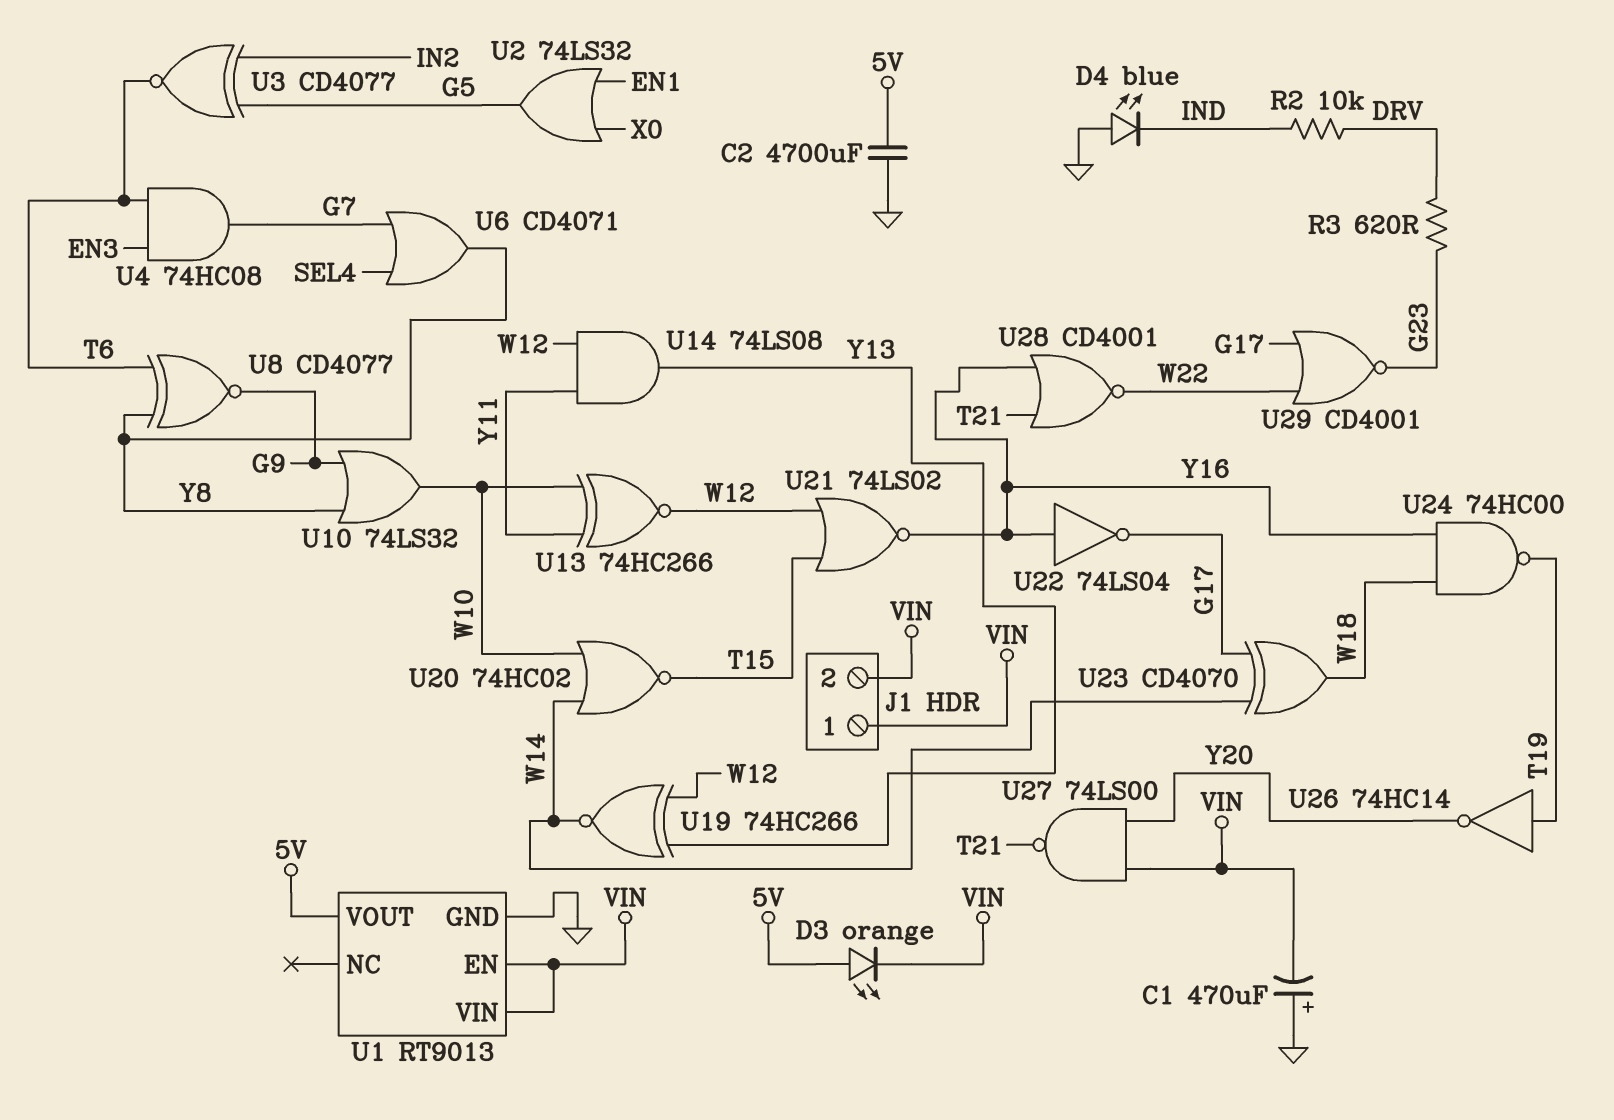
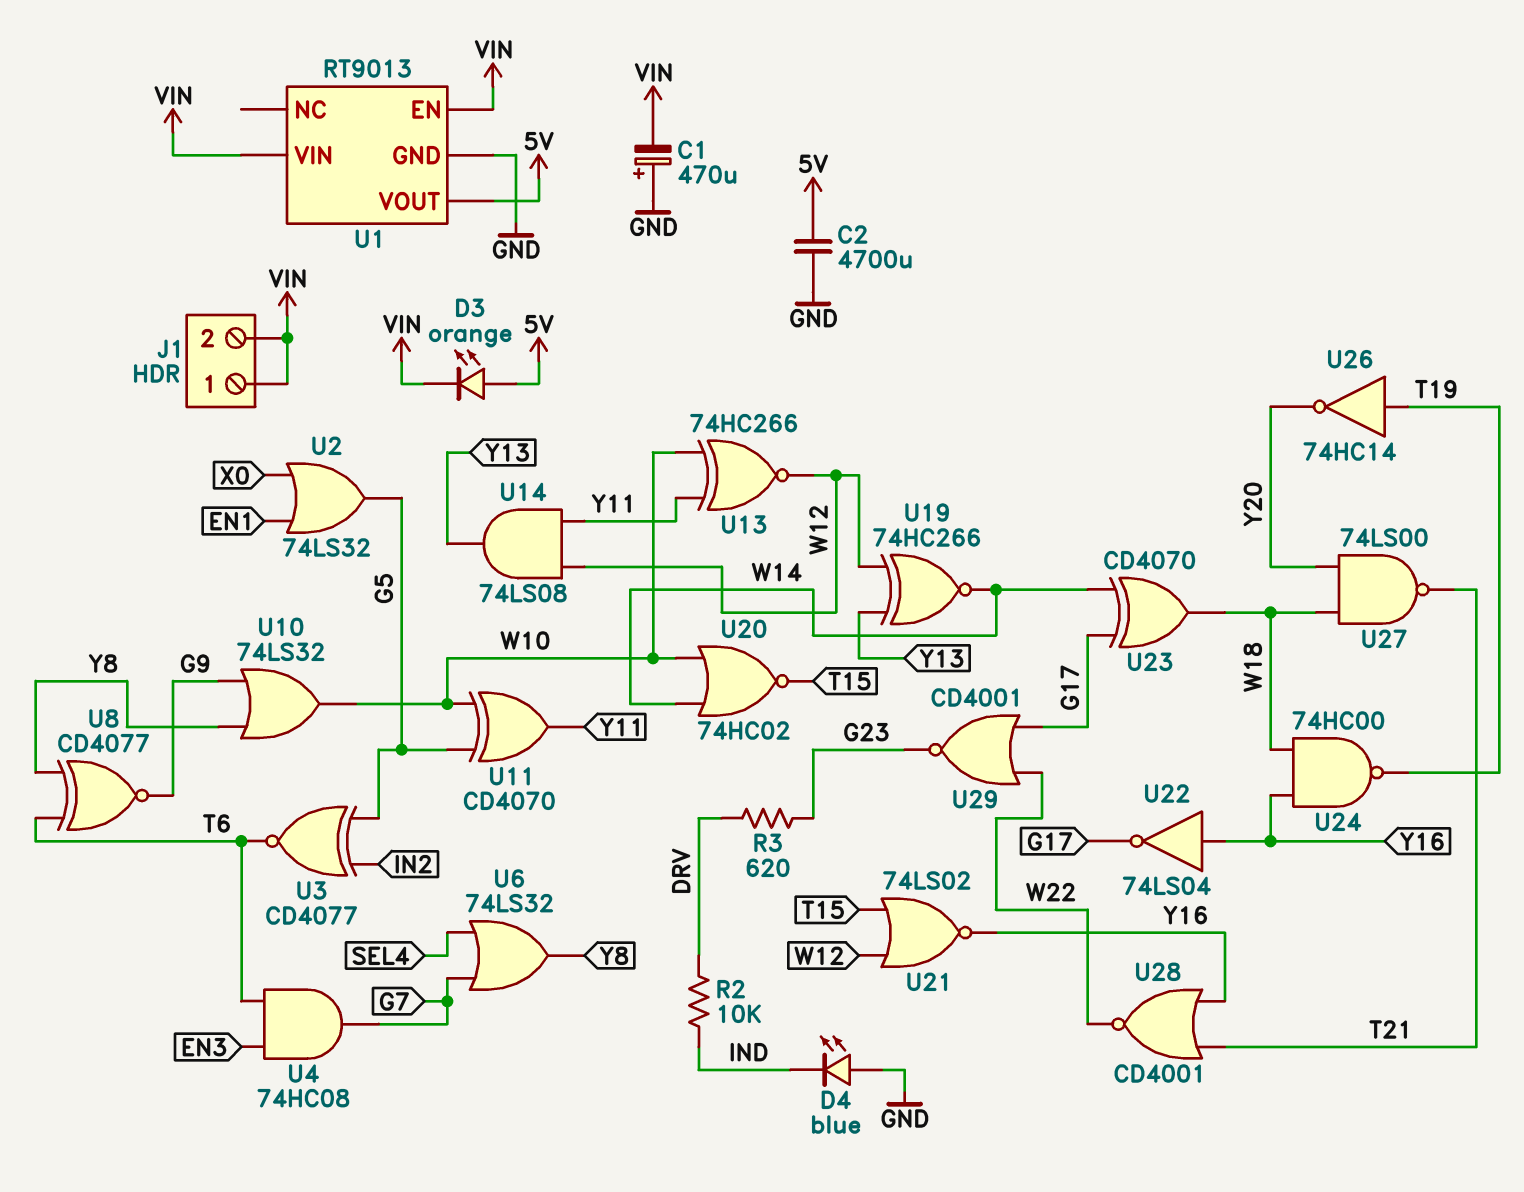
U6: OR CD4071 (in G7, in SEL4, out Y8) -> OR 74LS32 (in G7, in SEL4, out Y8)
U11: none -> XOR CD4070 (in G5, in W10, out Y11)
U27: NAND 74LS00 (in VIN, in Y20, out T21) -> NAND 74LS00 (in W18, in Y20, out T21)

